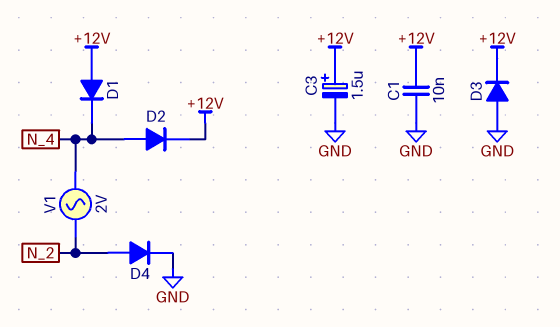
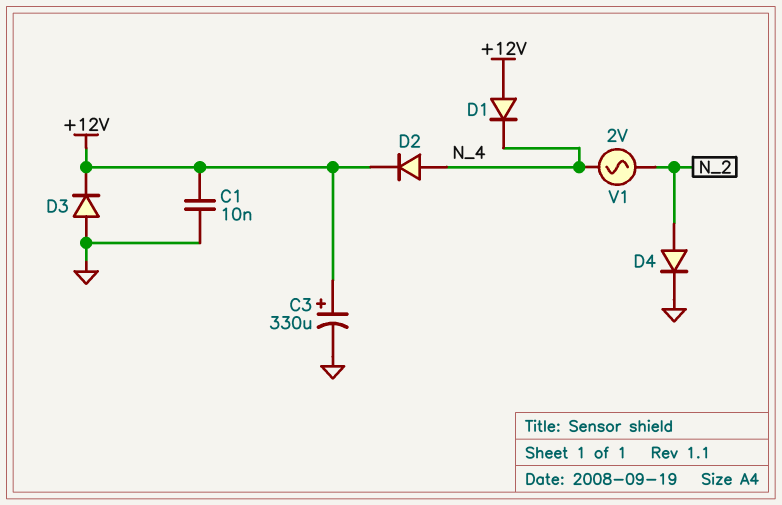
C3: 1.5uF (plus +12V, minus GND) -> 330uF (plus +12V, minus GND)

